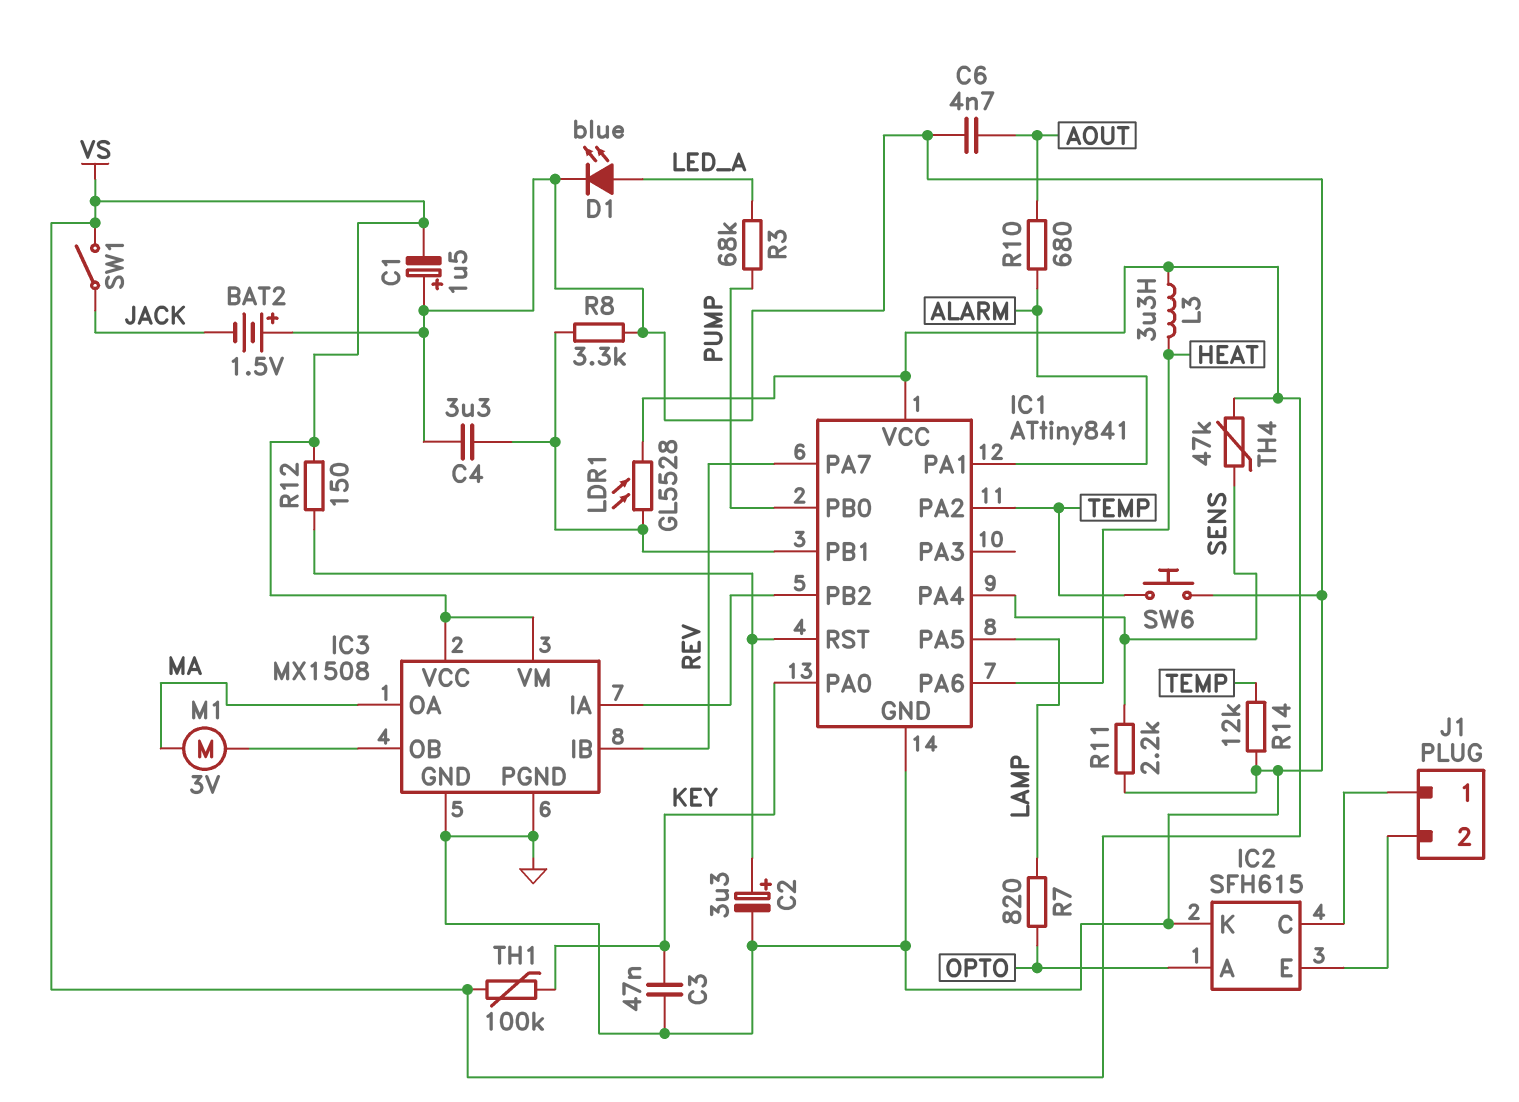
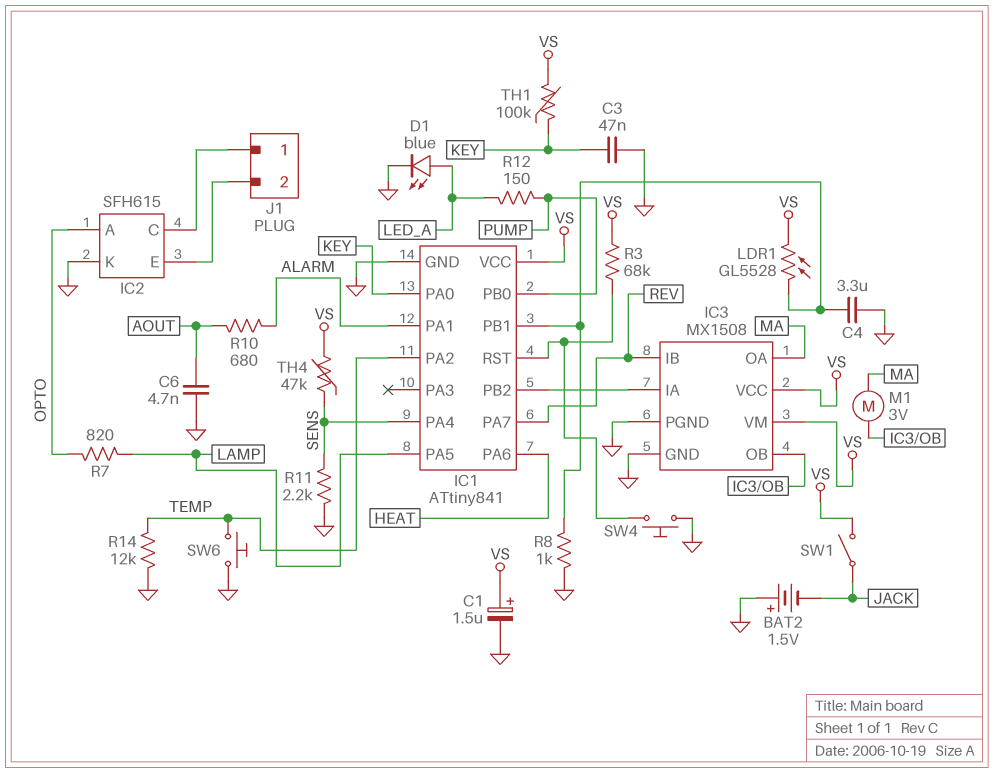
C1: 1.5uF (plus GND, minus VS) -> 1.5uF (plus VS, minus GND)
C2: 3.3uF (plus IC1/RST, minus GND) -> none
L3: 3.3uH (HEAT, VS) -> none
R3: 68k (LED_A, PUMP) -> 68k (IC1/RST, VS)
R8: 3.3k (GND, IC1/PB1) -> 1k (GND, IC1/PB1)
R12: 150 (IC1/RST, VS) -> 150 (LED_A, PUMP)
SW4: none -> button (GND, IC1/RST)

